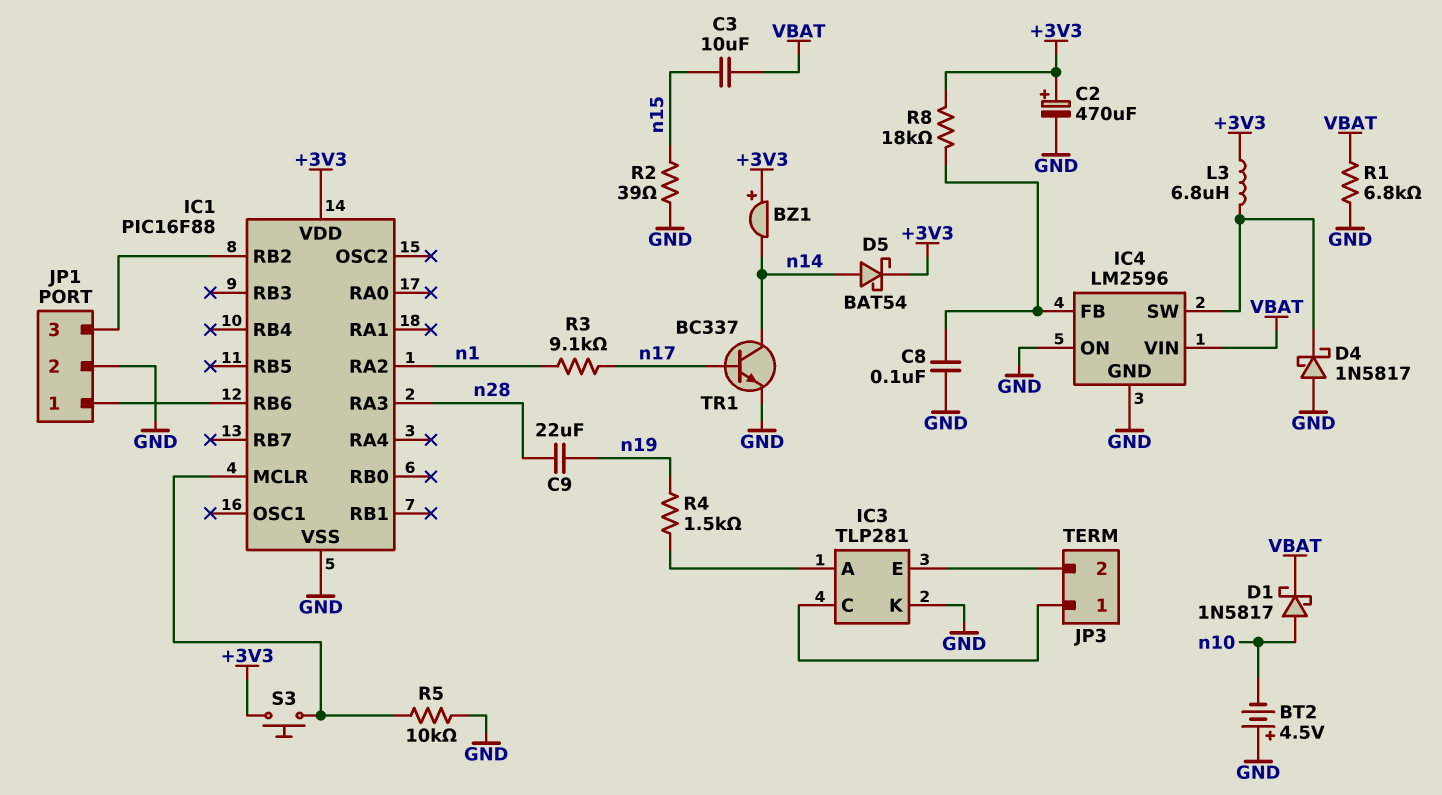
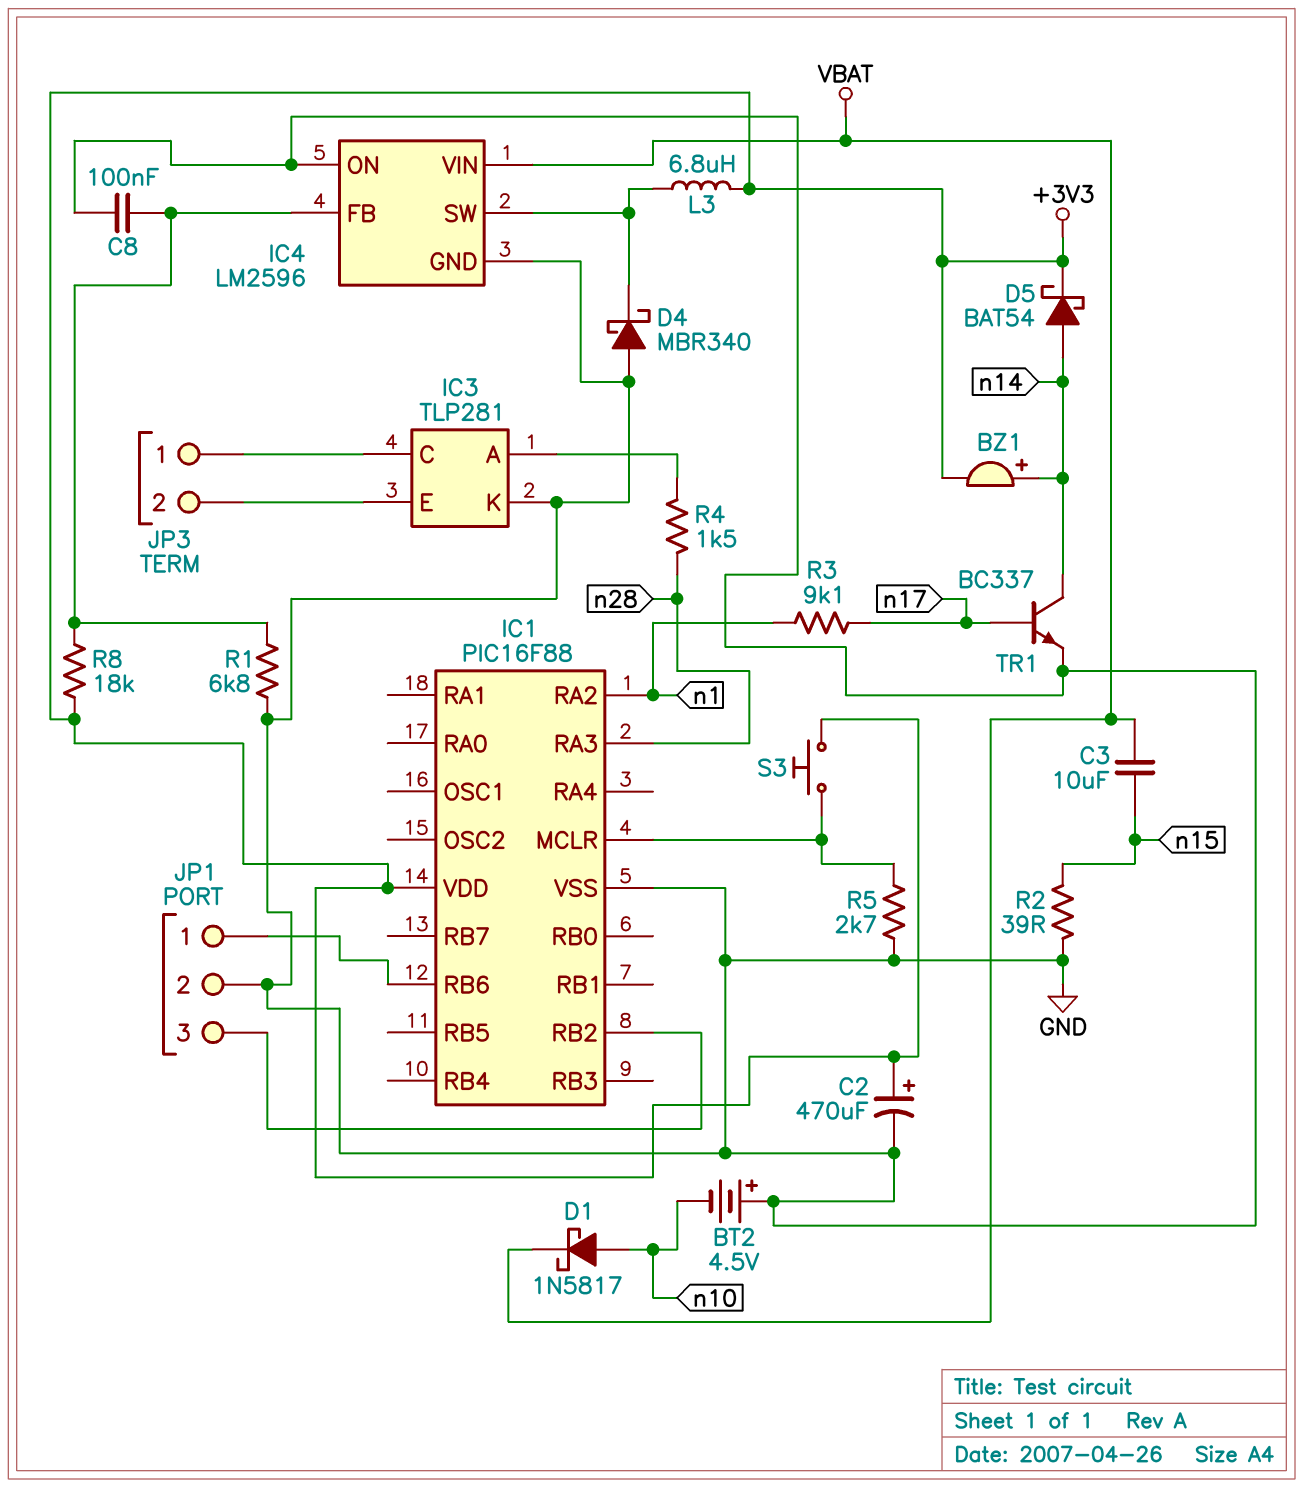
BZ1: buzzer (plus +3V3, minus n14) -> buzzer (plus n14, minus +3V3)
C9: 22uF (n19, n28) -> none
D4: schottky 1N5817 (A GND, K IC4/SW) -> schottky MBR340 (A GND, K IC4/SW)
R1: 6.8k (GND, VBAT) -> 6.8k (GND, IC4/FB)
R4: 1.5k (IC3/A, n19) -> 1.5k (IC3/A, n28)
R5: 10k (GND, IC1/MCLR) -> 2.7k (GND, IC1/MCLR)

